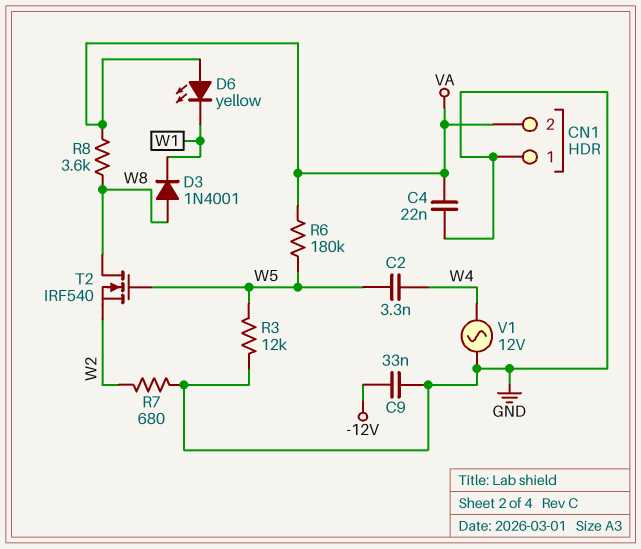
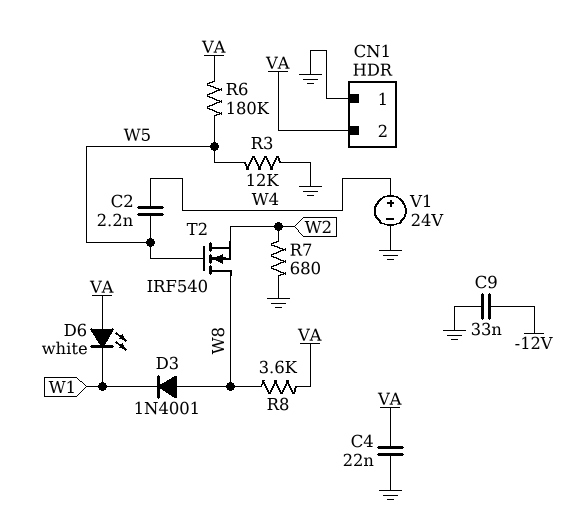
C2: 3.3nF (W4, W5) -> 2.2nF (W4, W5)
D6: LED yellow (A VA, K W1) -> LED white (A VA, K W1)
V1: AC 12V (GND, W4) -> 24V (plus W4, minus GND)

